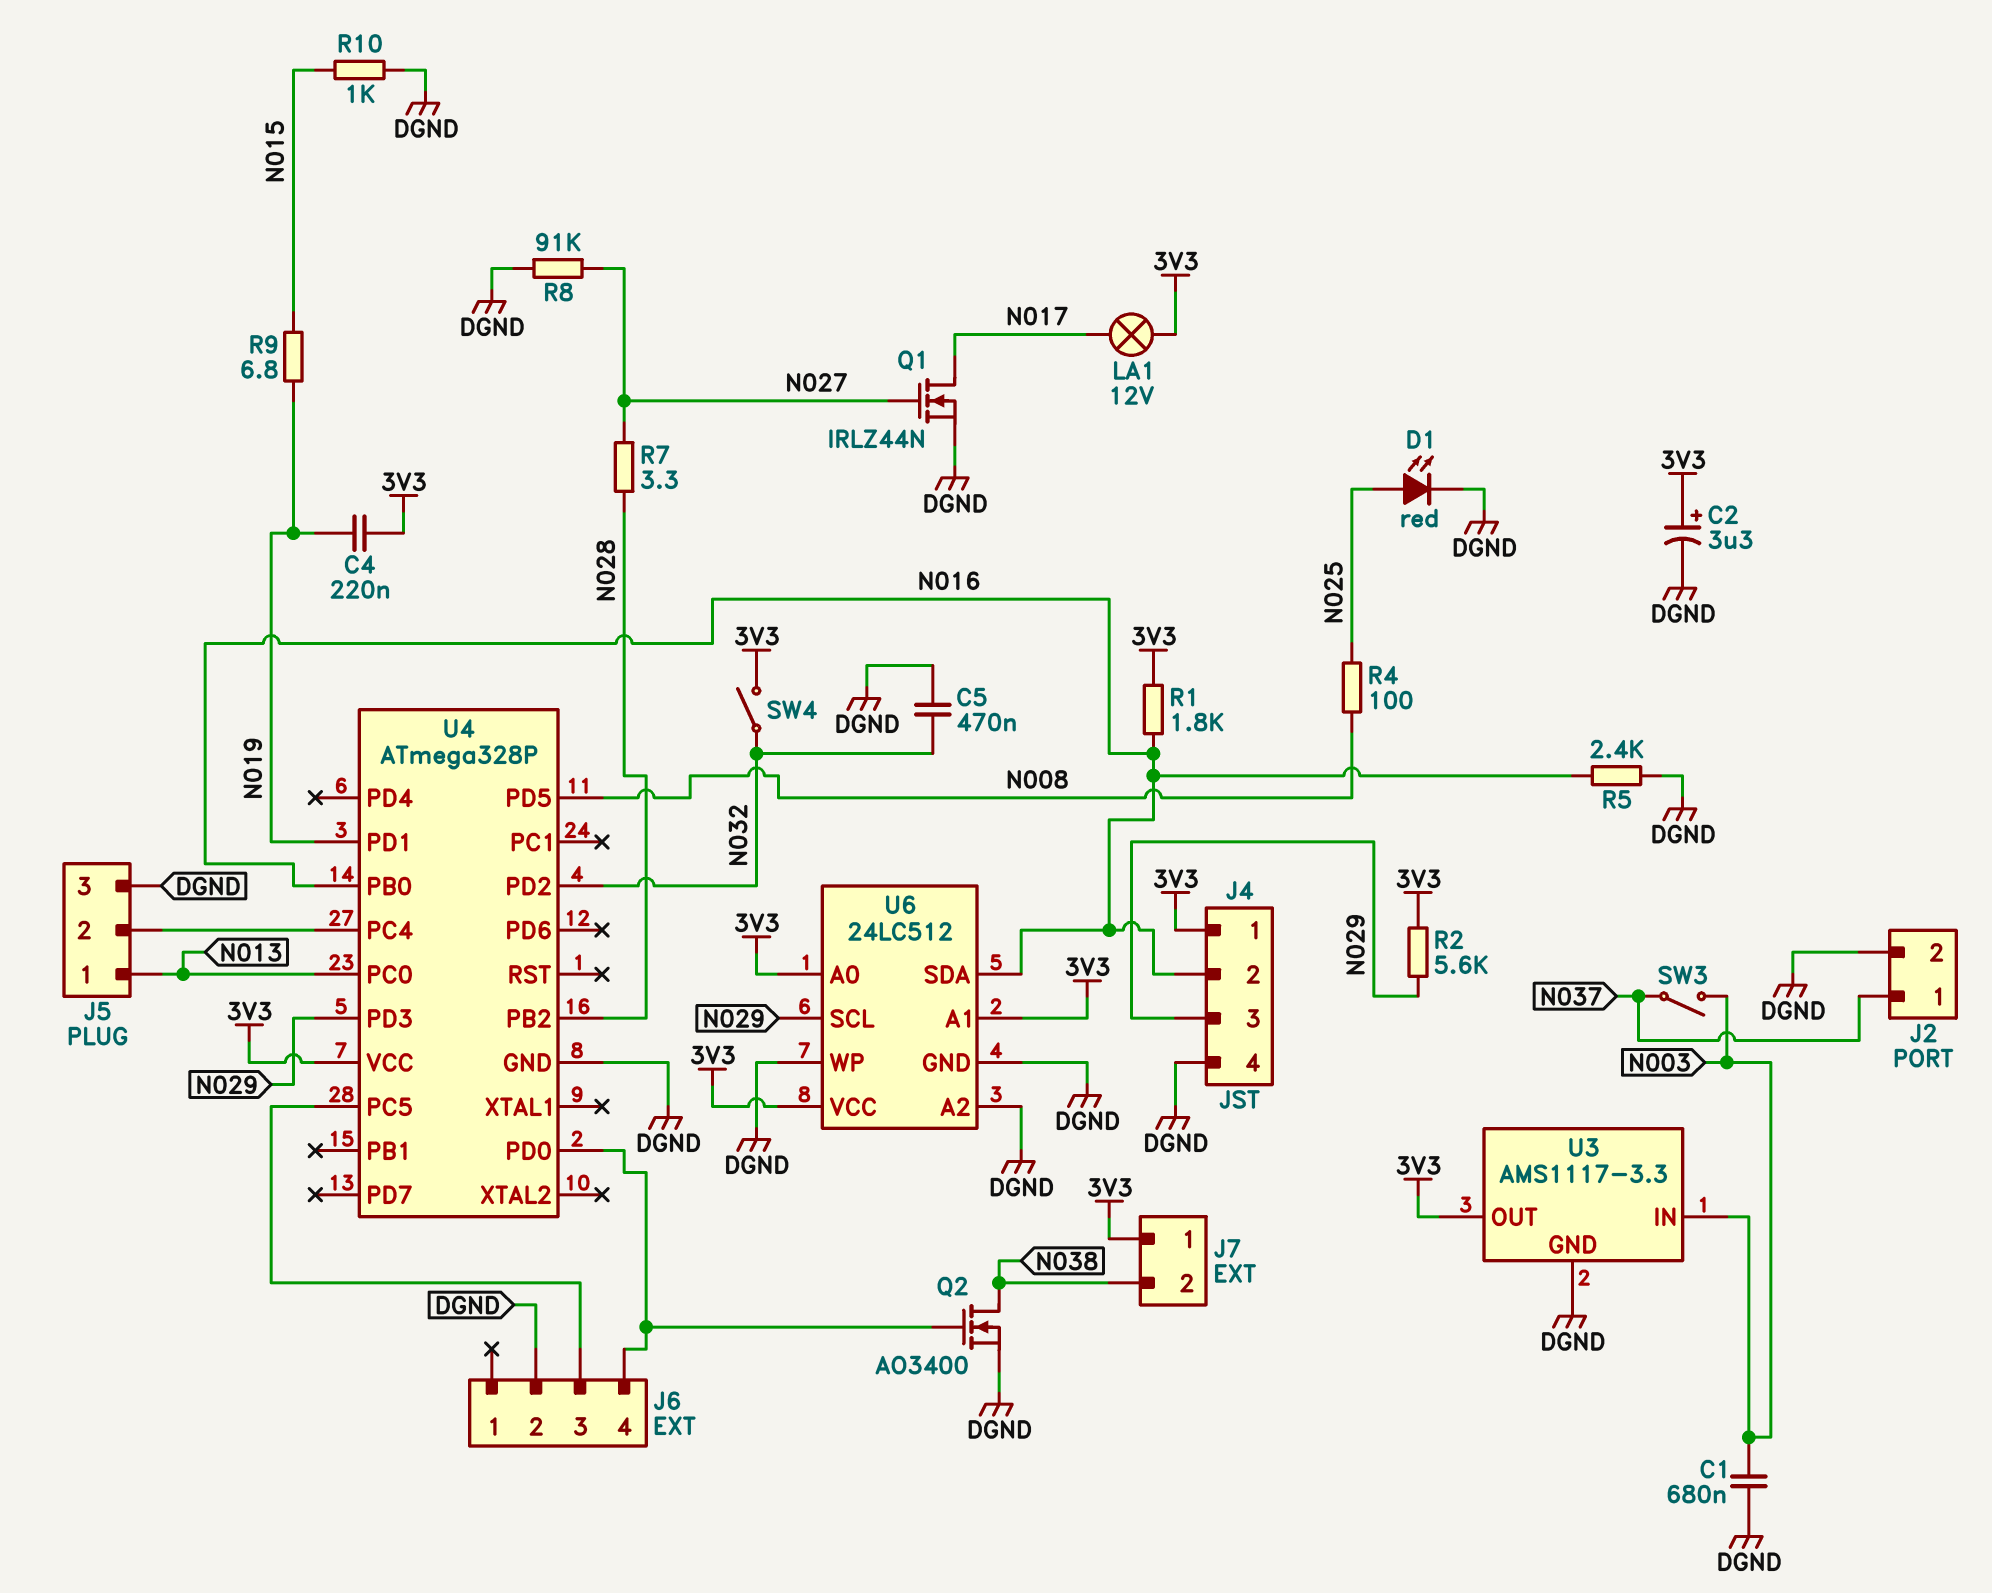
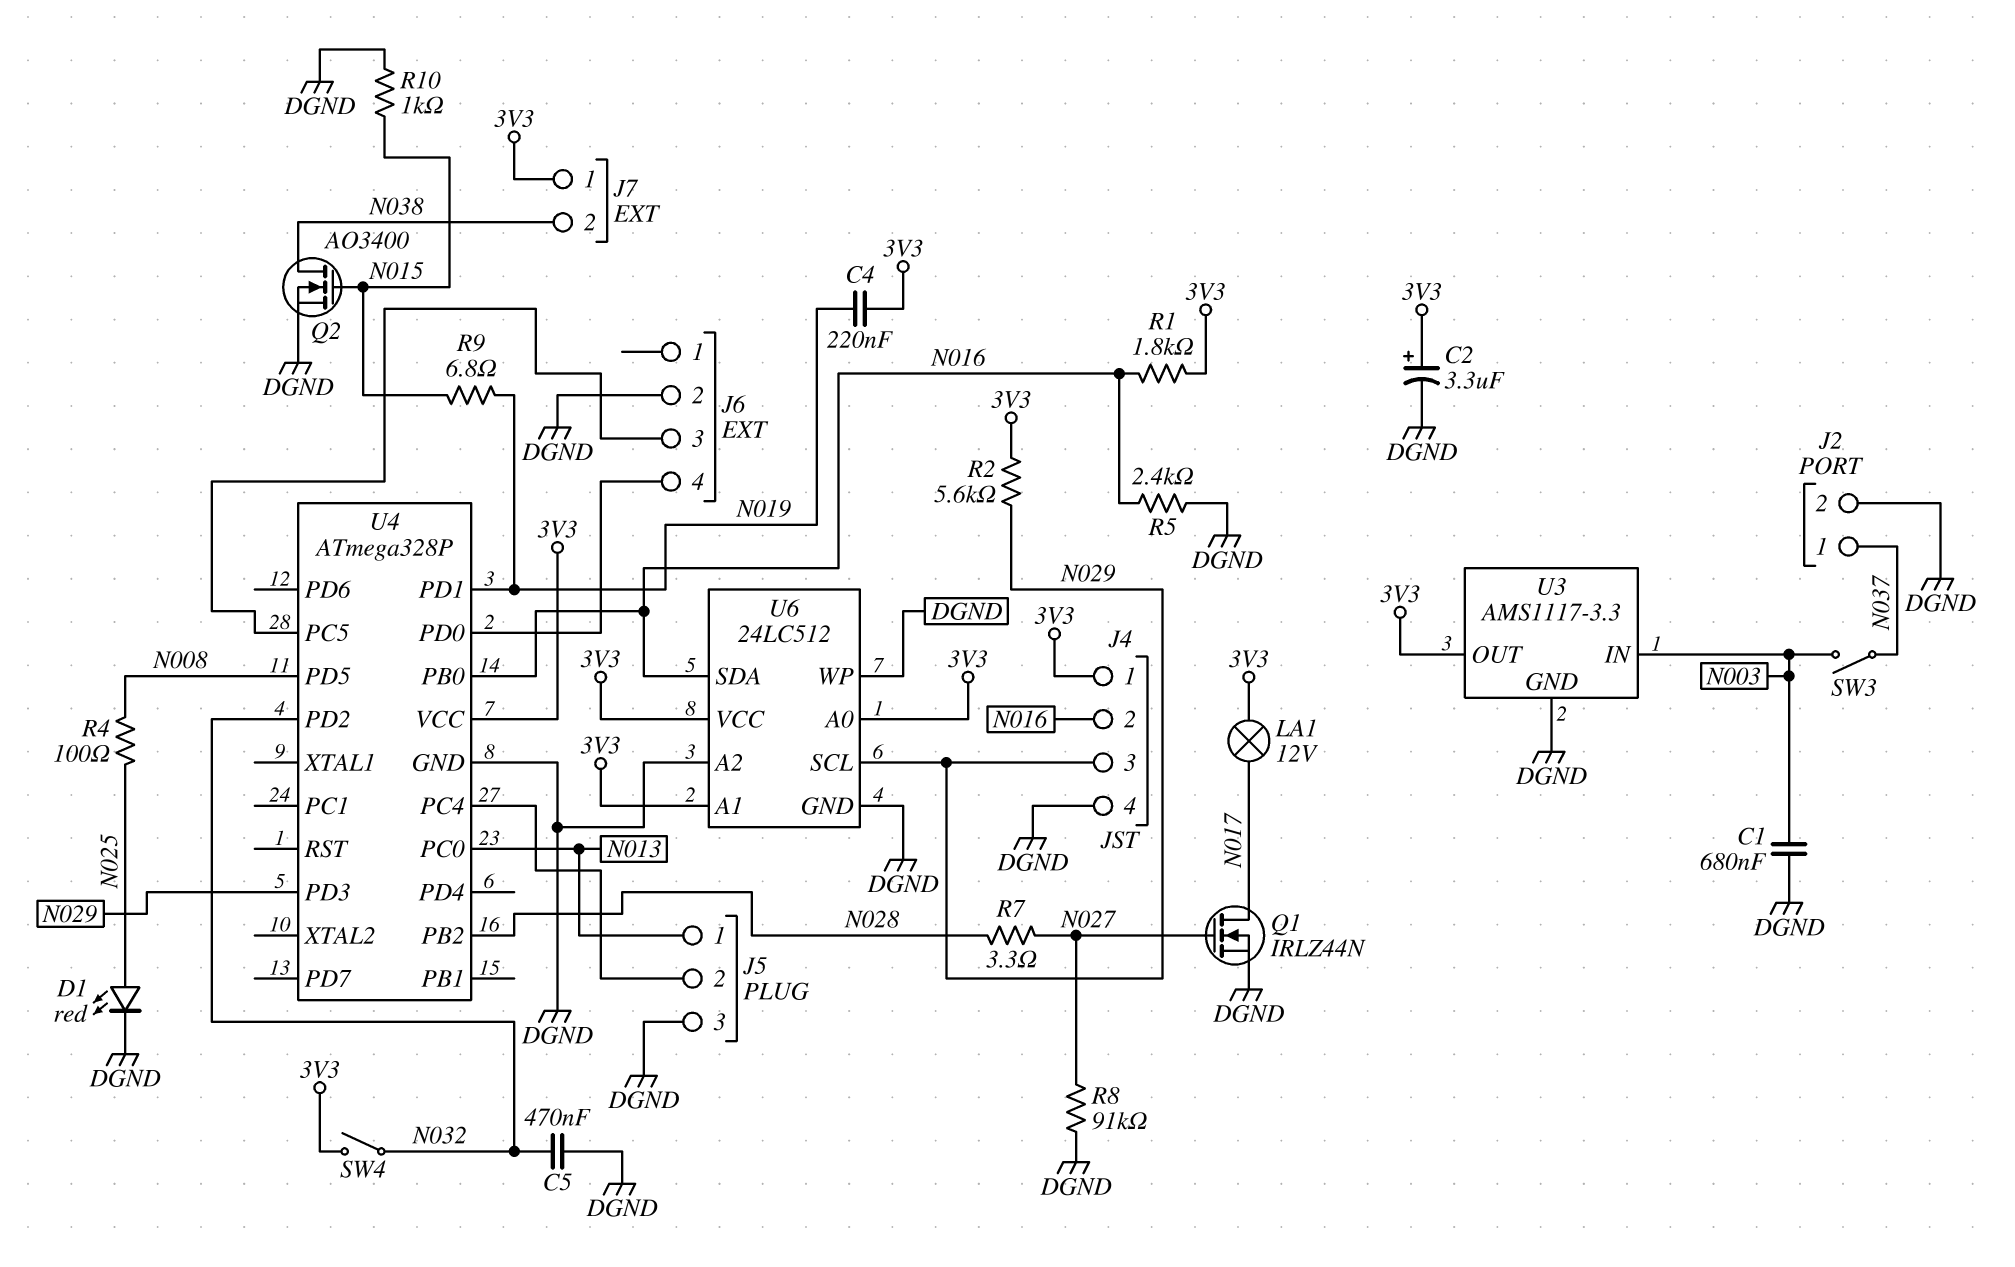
Q2: NMOS AO3400 (G J6/4, D N038, S DGND) -> NMOS AO3400 (G N015, D N038, S DGND)

